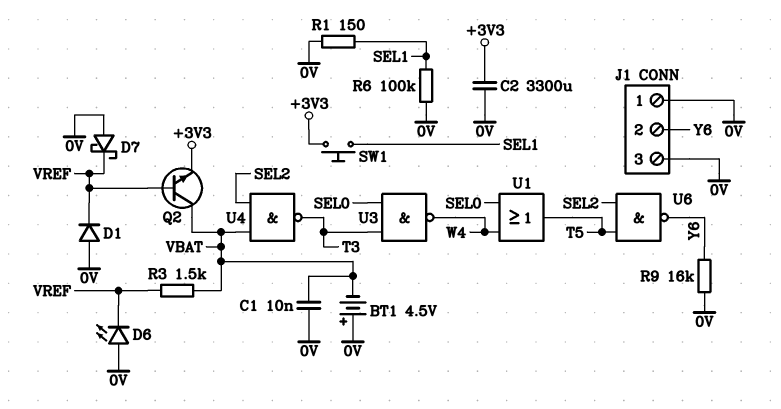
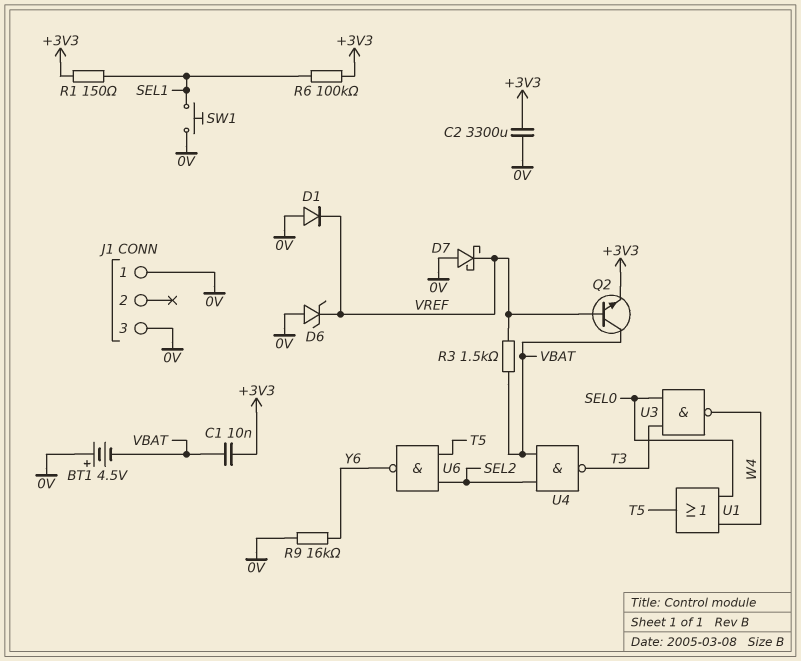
C1: 10nF (0V, VBAT) -> 10nF (+3V3, VBAT)
D6: LED (A 0V, K VREF) -> zener (A 0V, K VREF)
J1 pin 2: Y6 -> none
R1: 150 (0V, SEL1) -> 150 (+3V3, SEL1)
R6: 100k (0V, SEL1) -> 100k (+3V3, SEL1)
SW1: button (+3V3, SEL1) -> button (0V, SEL1)

